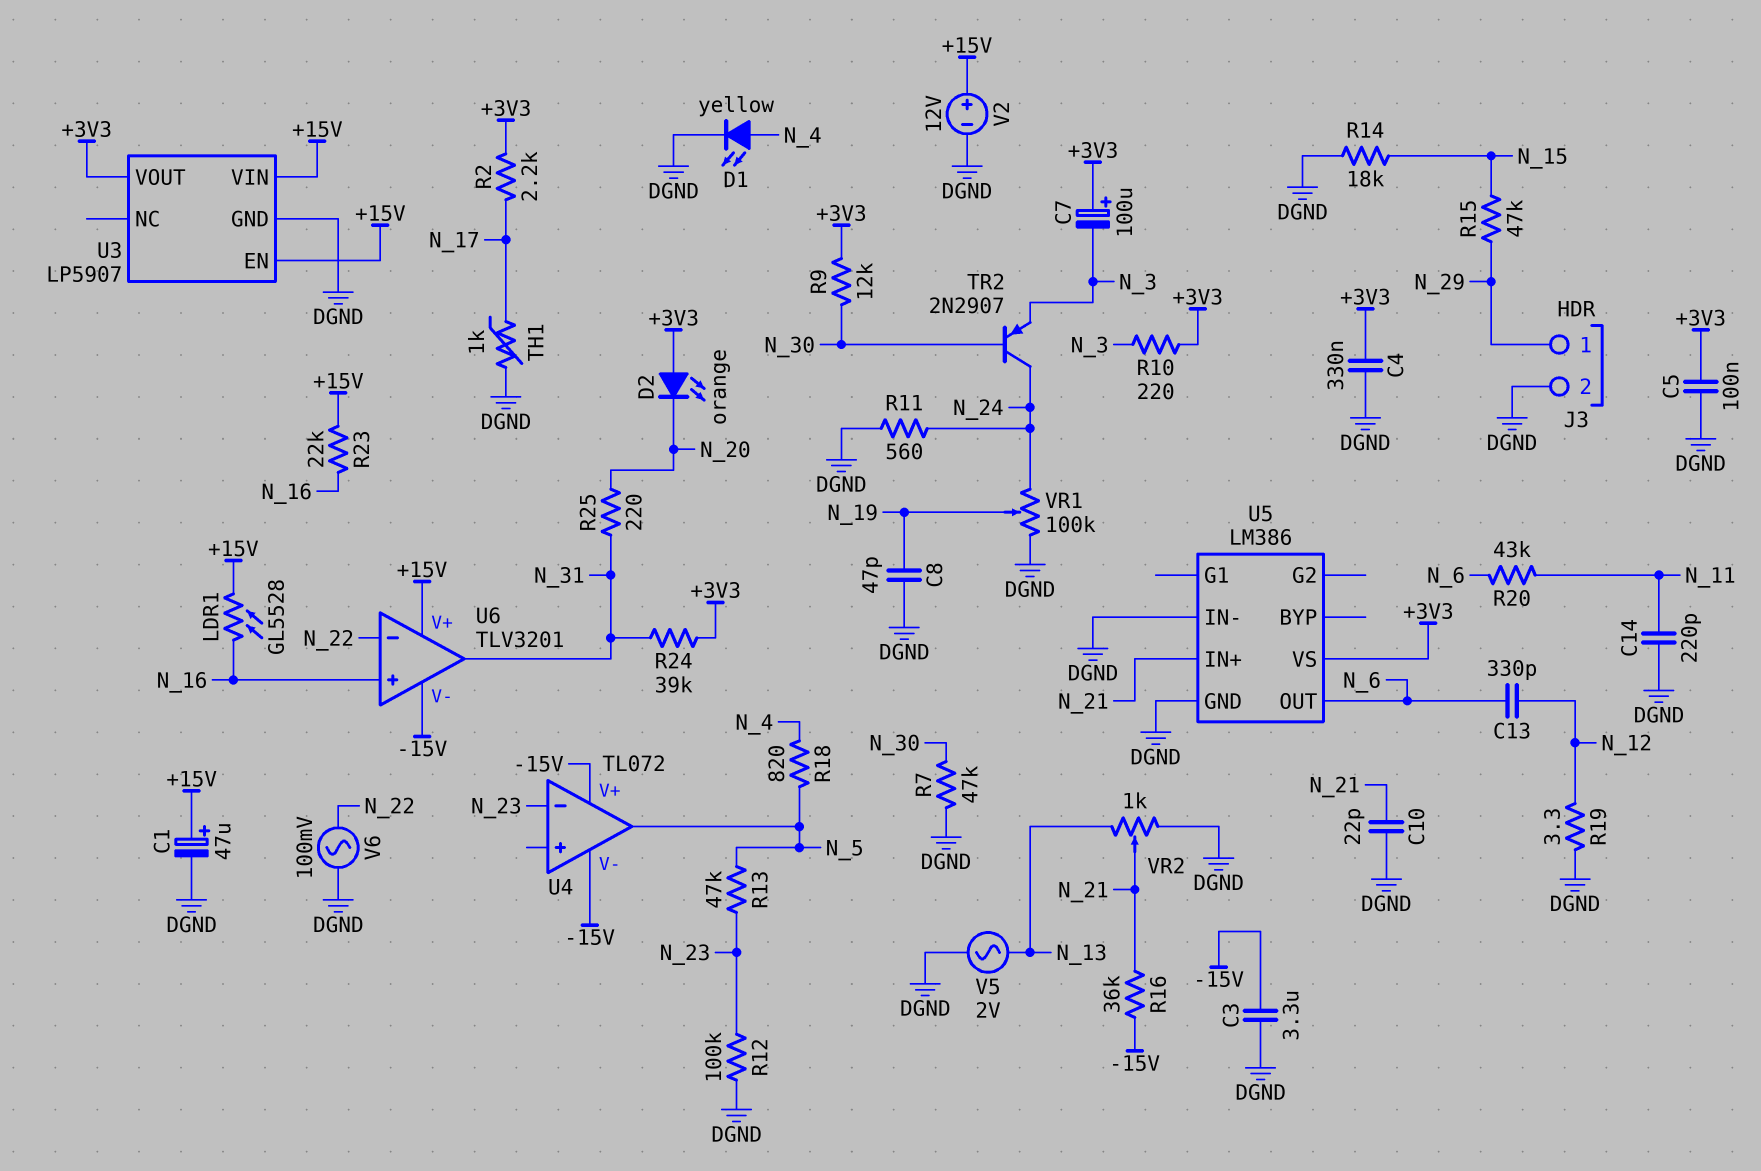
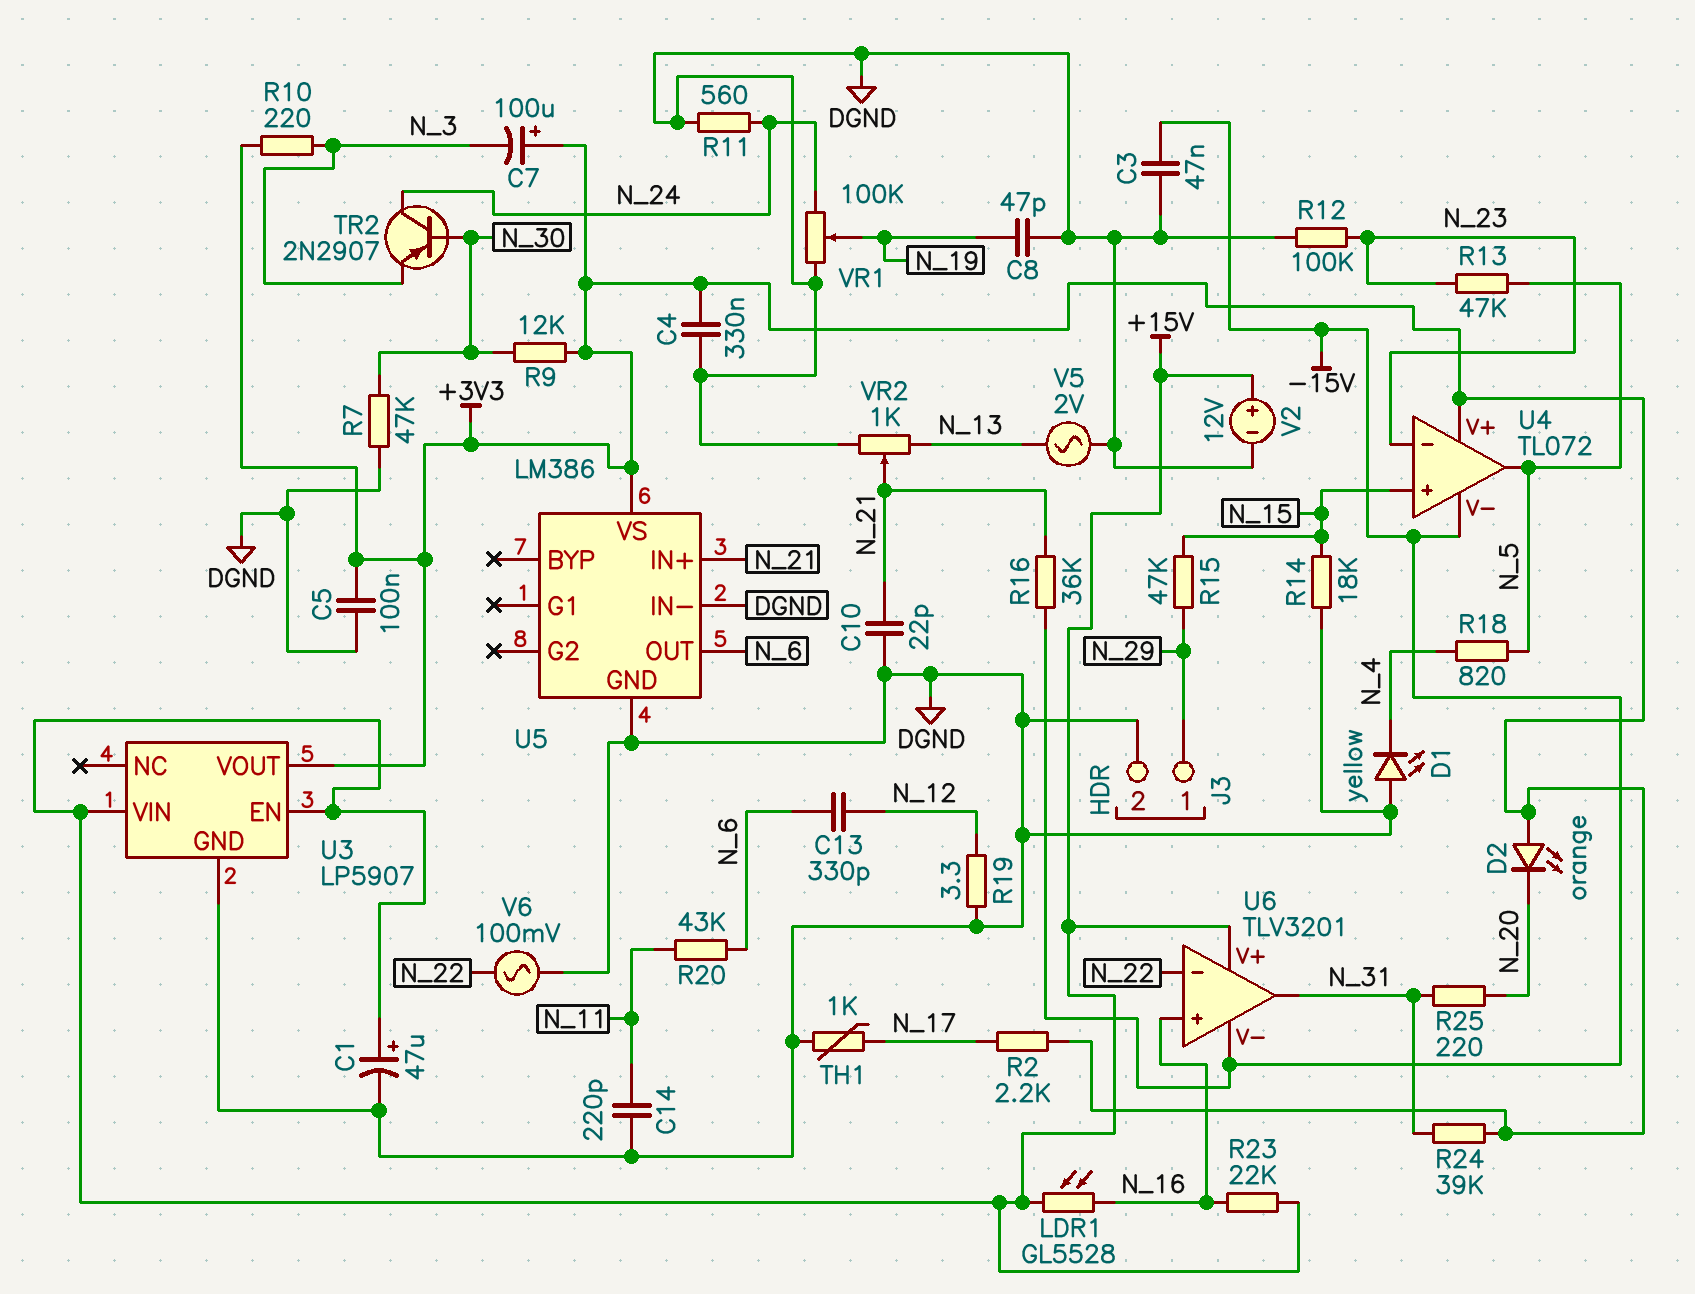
C3: 3.3uF (-15V, DGND) -> 47nF (-15V, DGND)
D1: LED yellow (A N_4, K DGND) -> LED yellow (A DGND, K N_4)
U4 pin V+: -15V -> +3V3
U4 pin in+: none -> N_15

